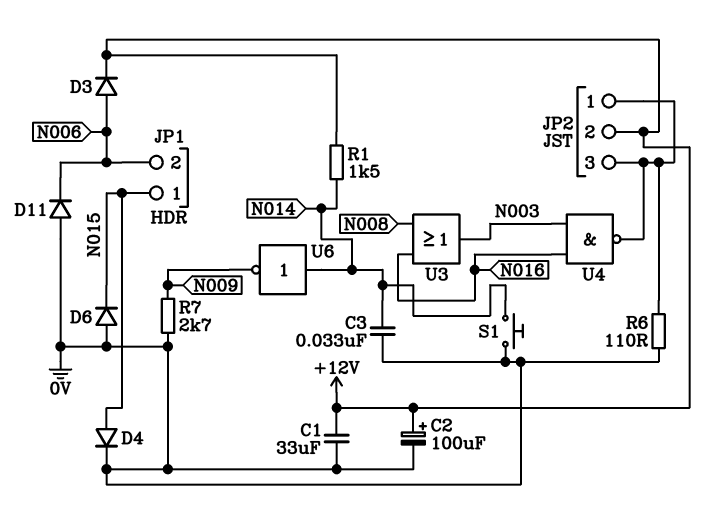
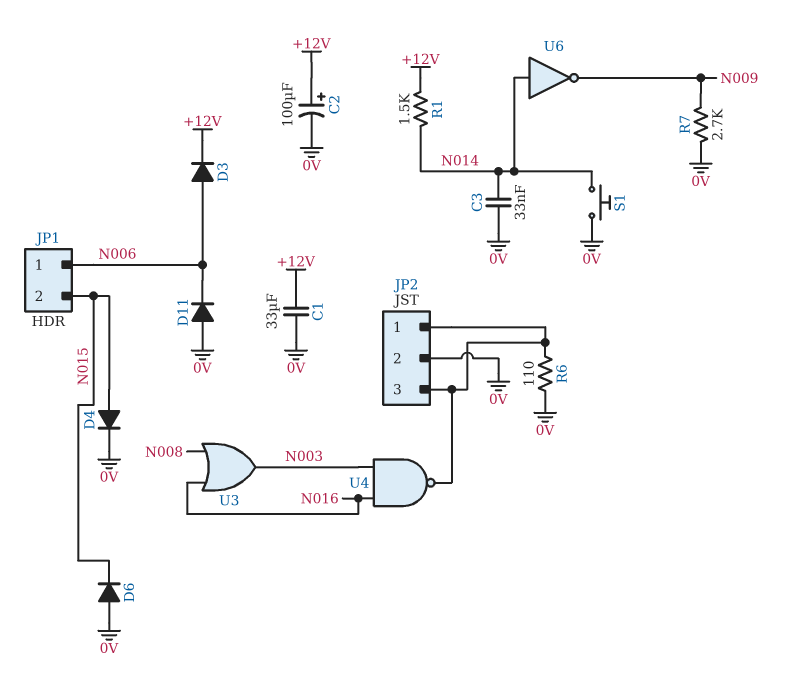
JP1 pin 1: N015 -> N006
JP1 pin 2: N006 -> N015
JP2 pin 2: +12V -> 0V

